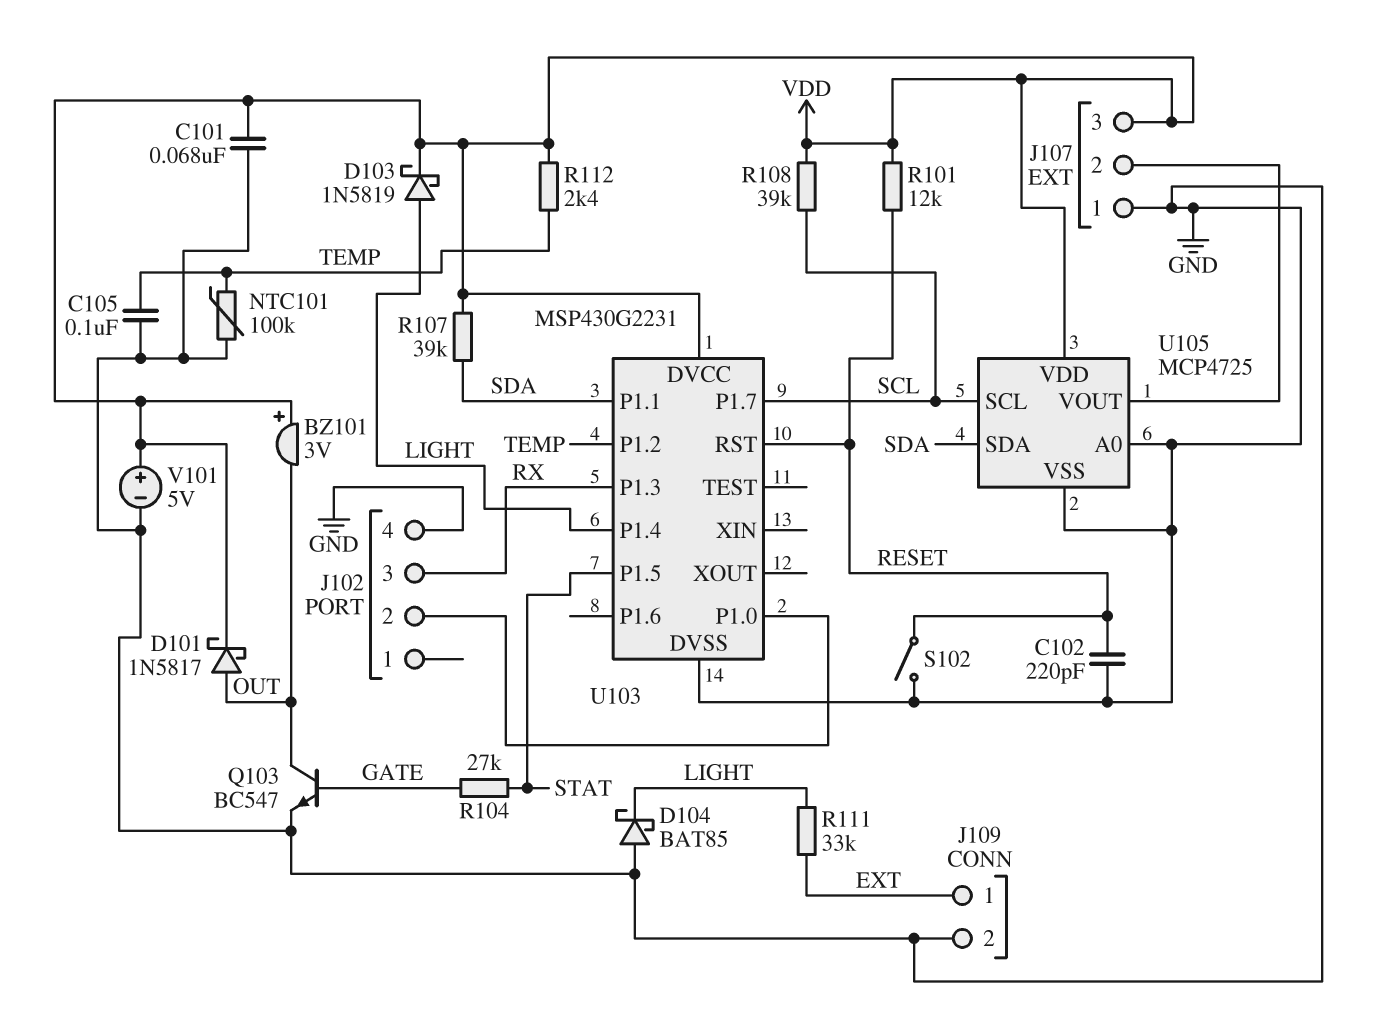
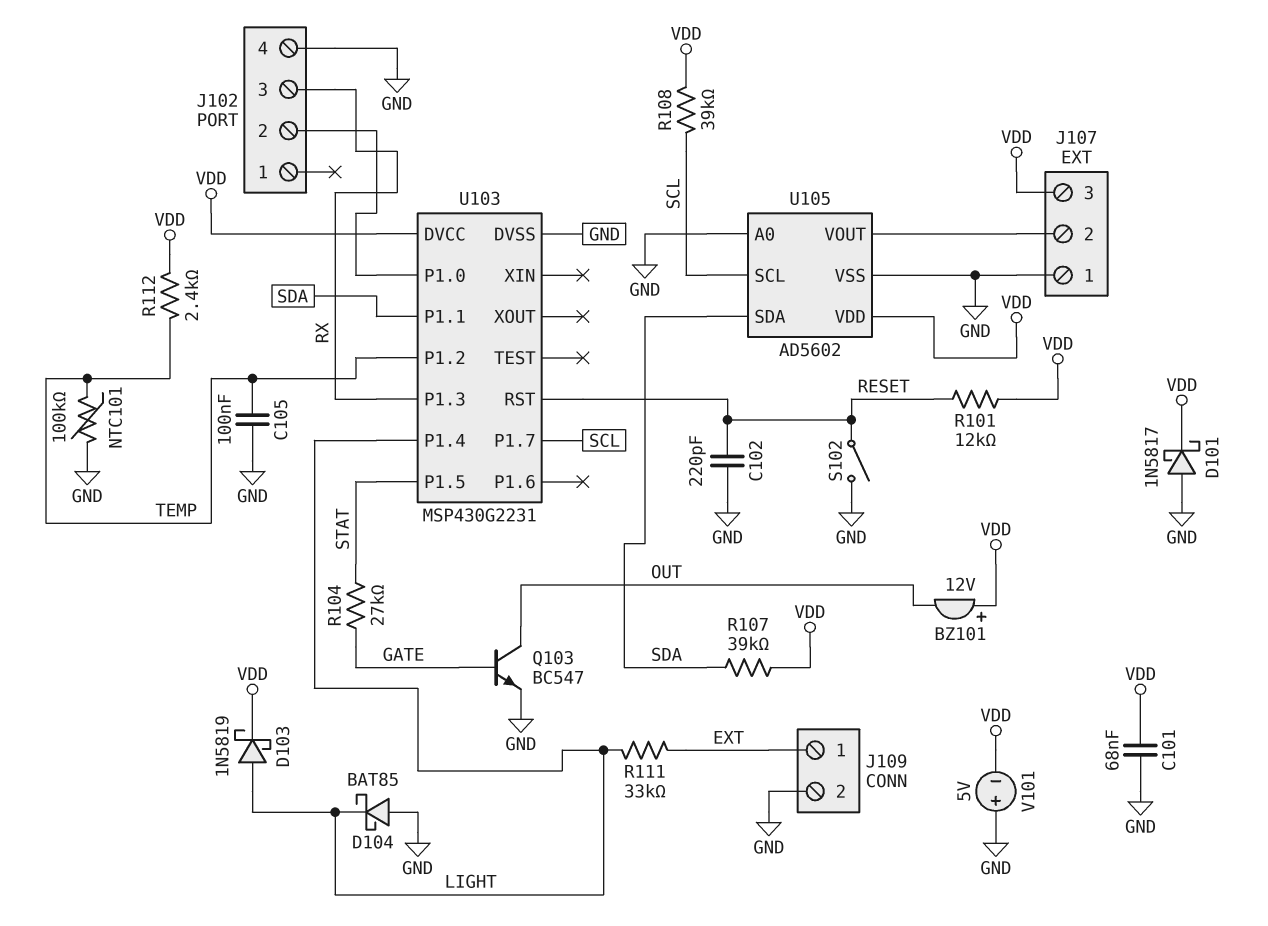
BZ101: buzzer 3V (plus VDD, minus OUT) -> buzzer 12V (plus VDD, minus OUT)
D101: schottky 1N5817 (A OUT, K VDD) -> schottky 1N5817 (A GND, K VDD)
U105: MCP4725 -> AD5602
V101: 5V (plus VDD, minus GND) -> 5V (plus GND, minus VDD)

